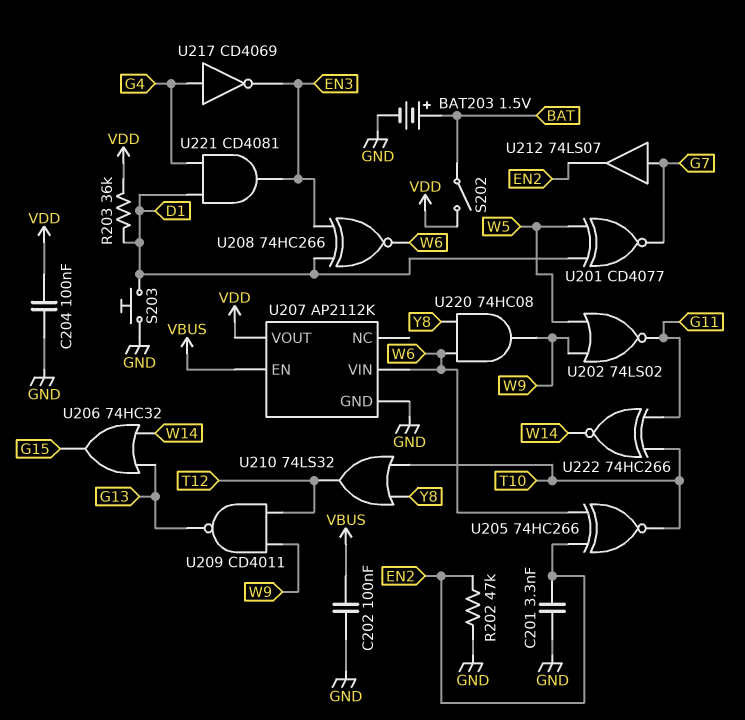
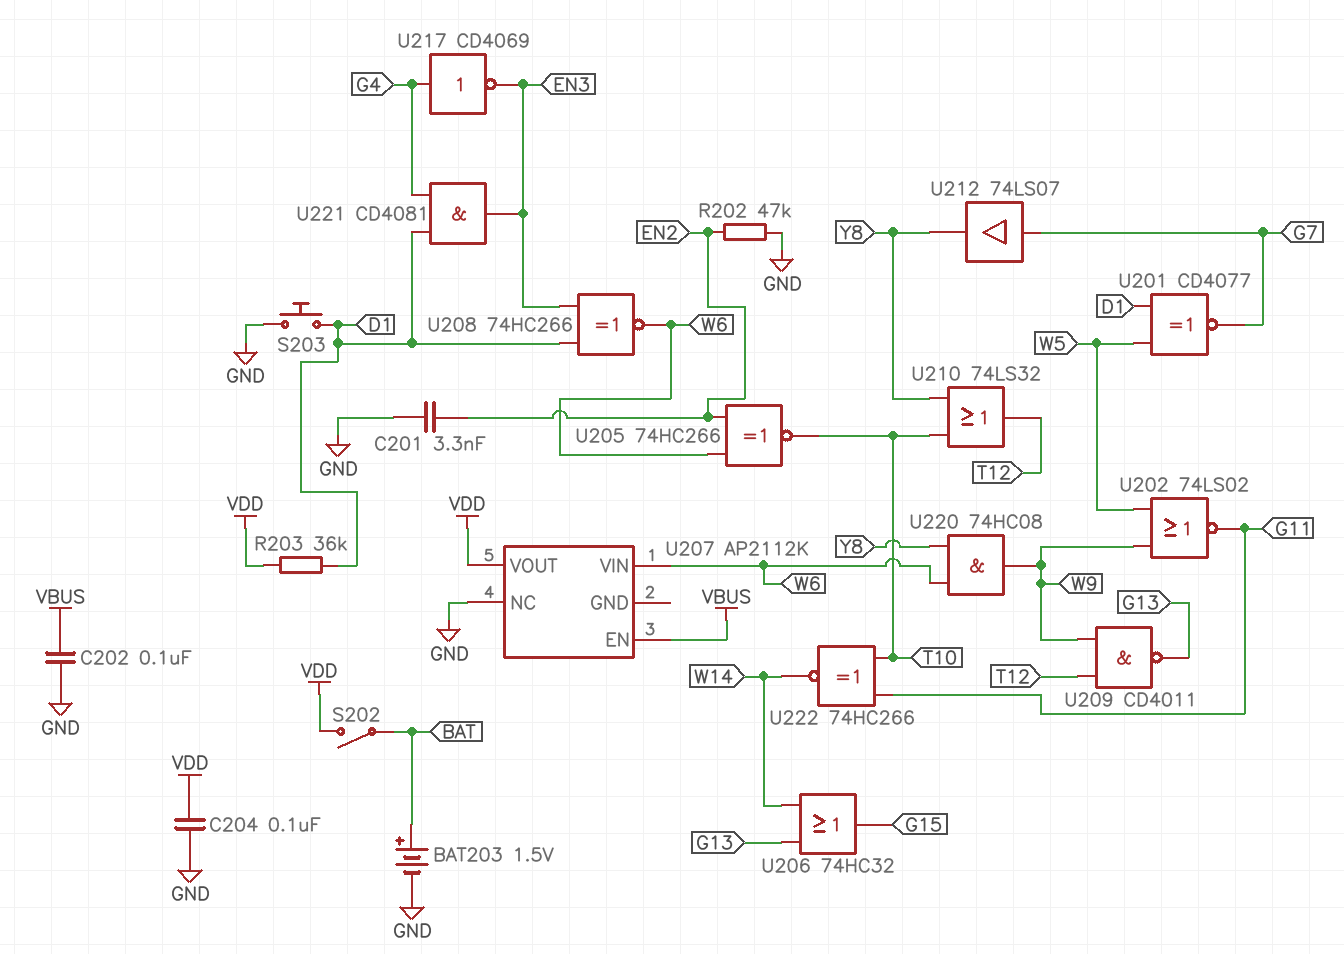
U207 pin GND: GND -> none
U207 pin NC: none -> GND
U212: buffer 74LS07 (in G7, out EN2) -> buffer 74LS07 (in G7, out Y8)

